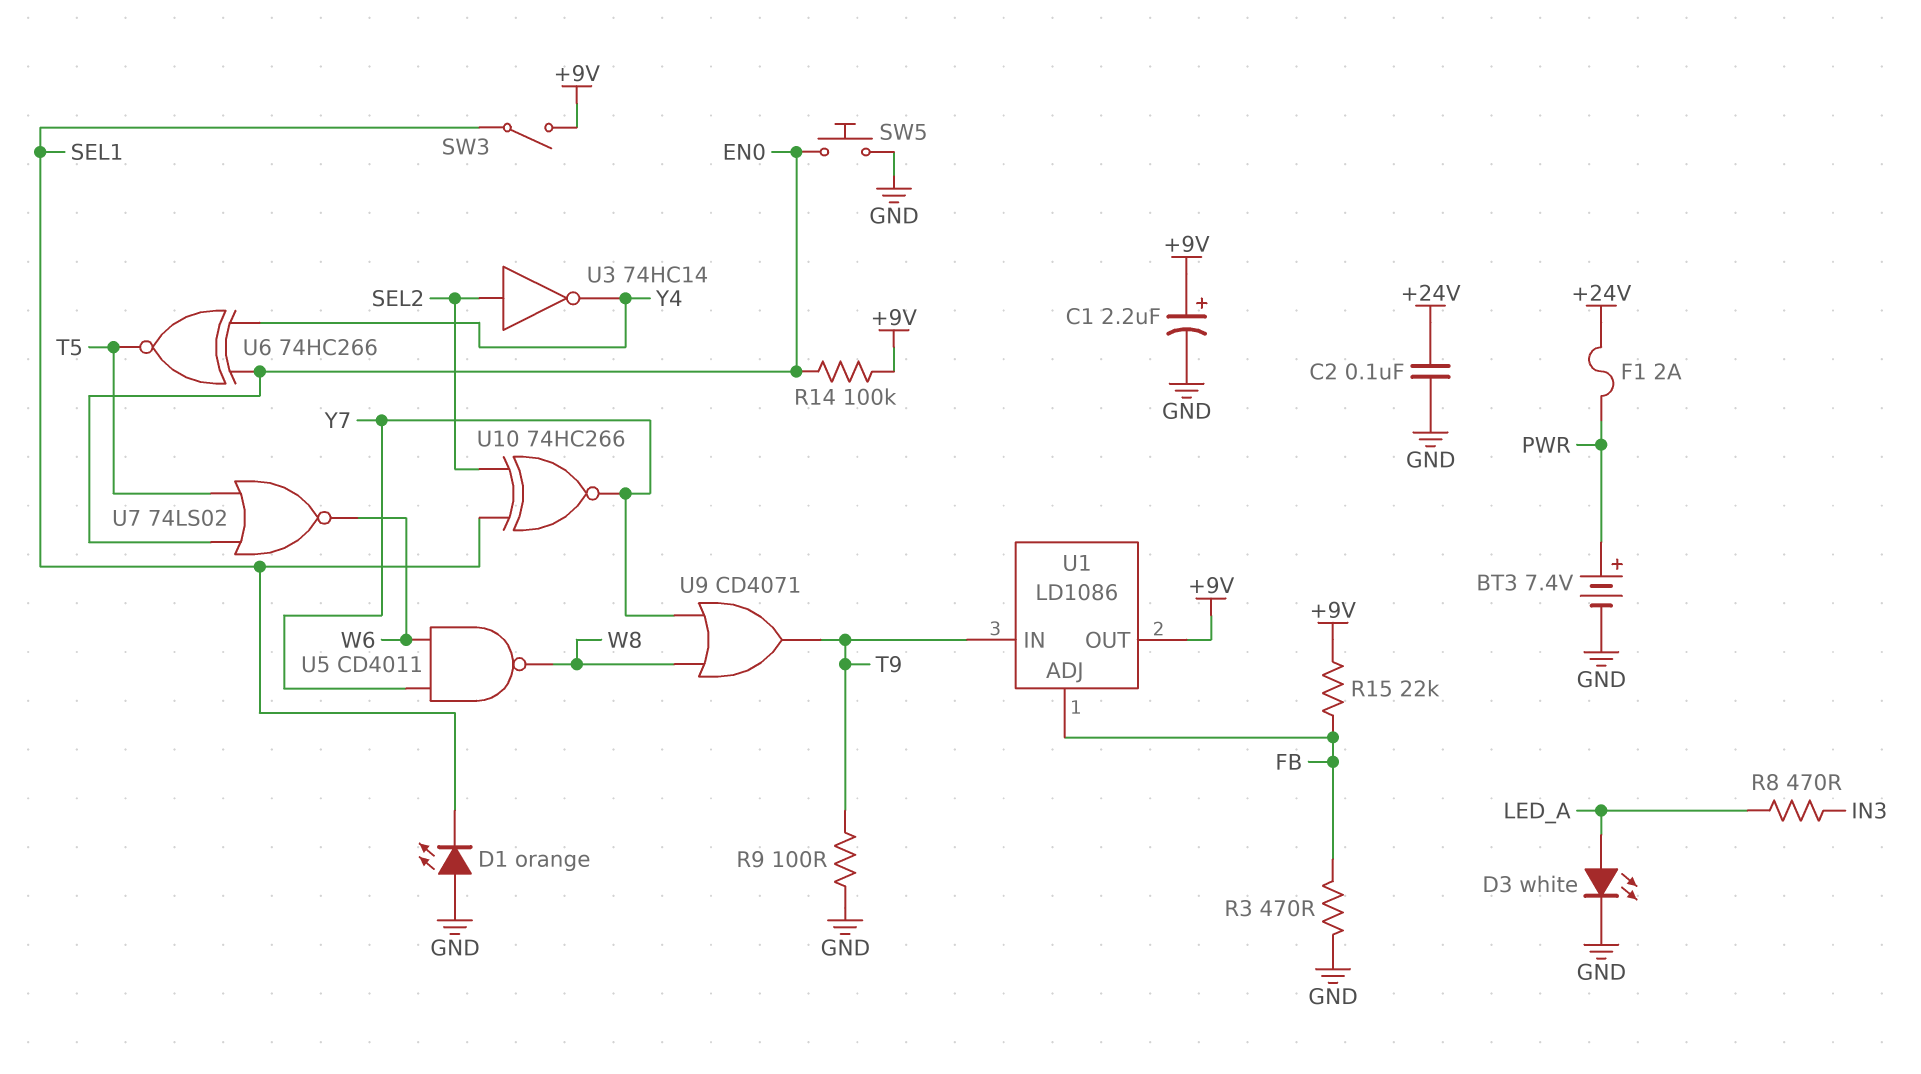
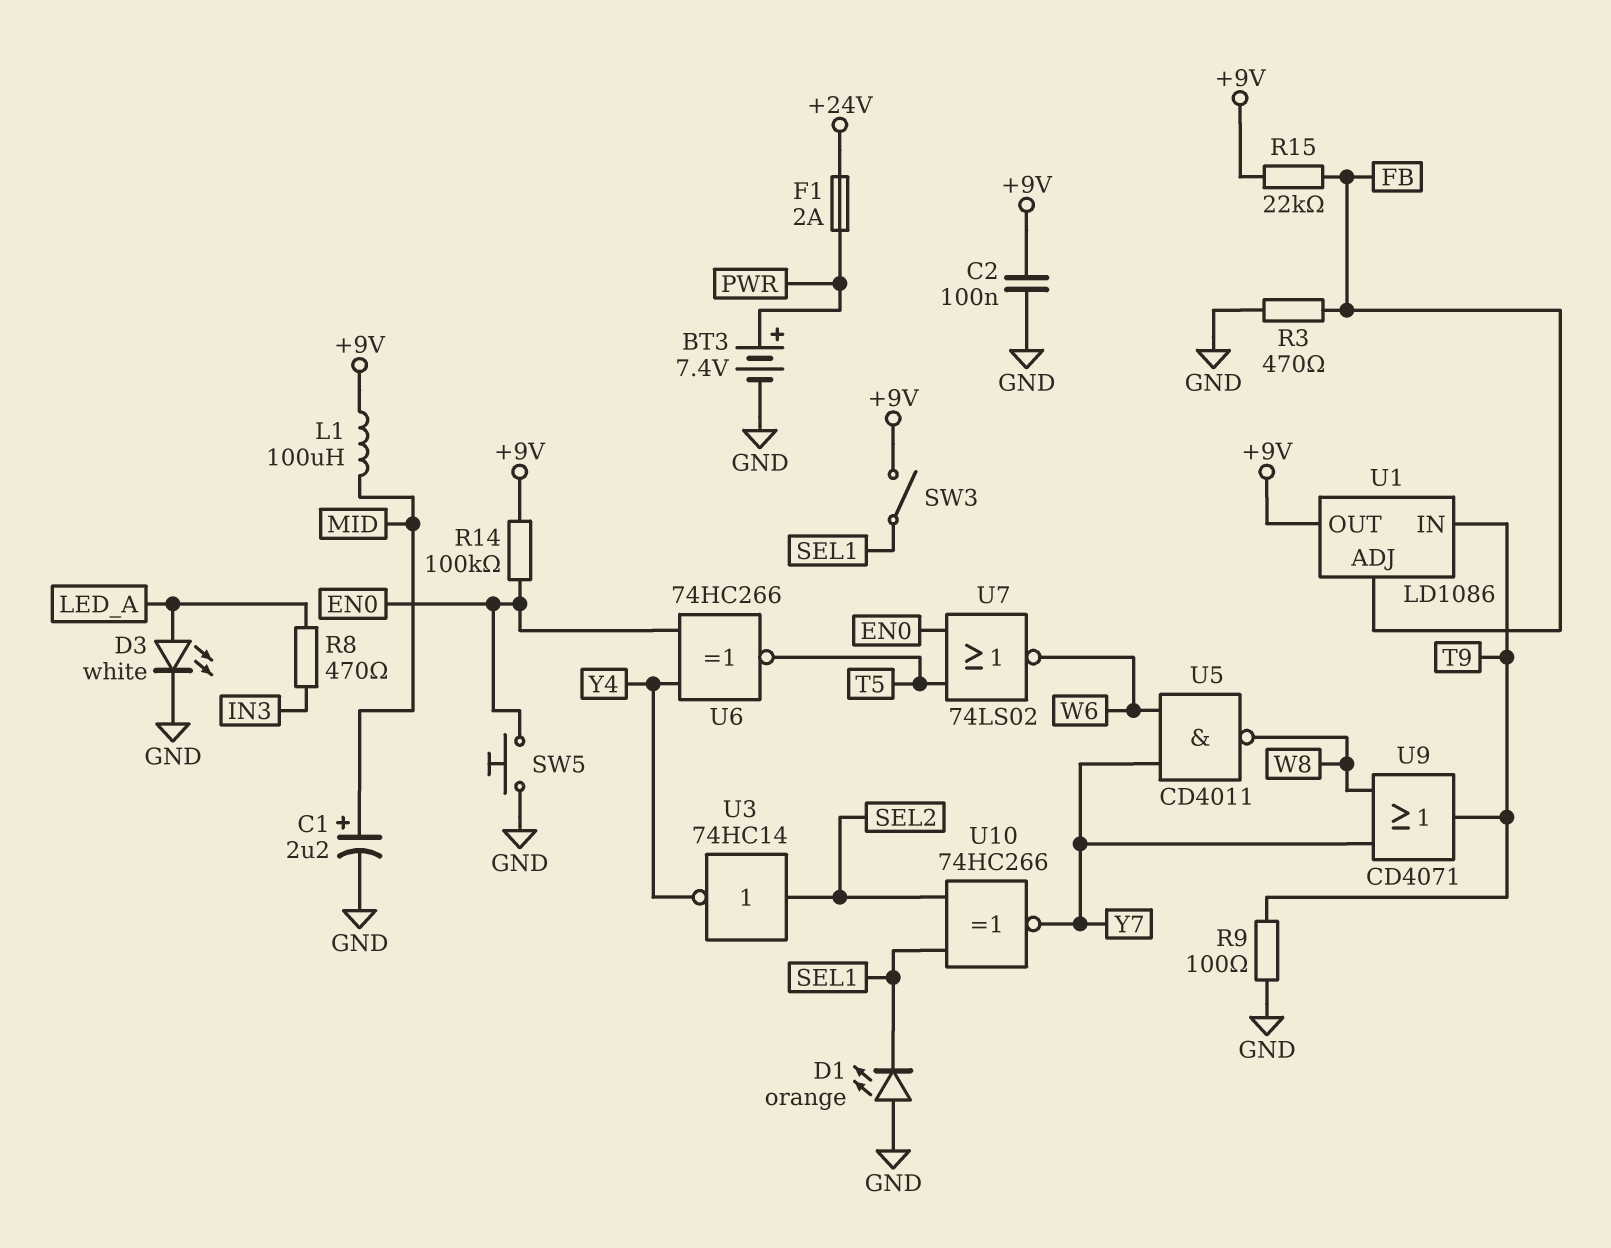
C1: 2.2uF (plus +9V, minus GND) -> 2.2uF (plus MID, minus GND)
C2: 100nF (+24V, GND) -> 100nF (+9V, GND)
L1: none -> 100uH (+9V, MID)

